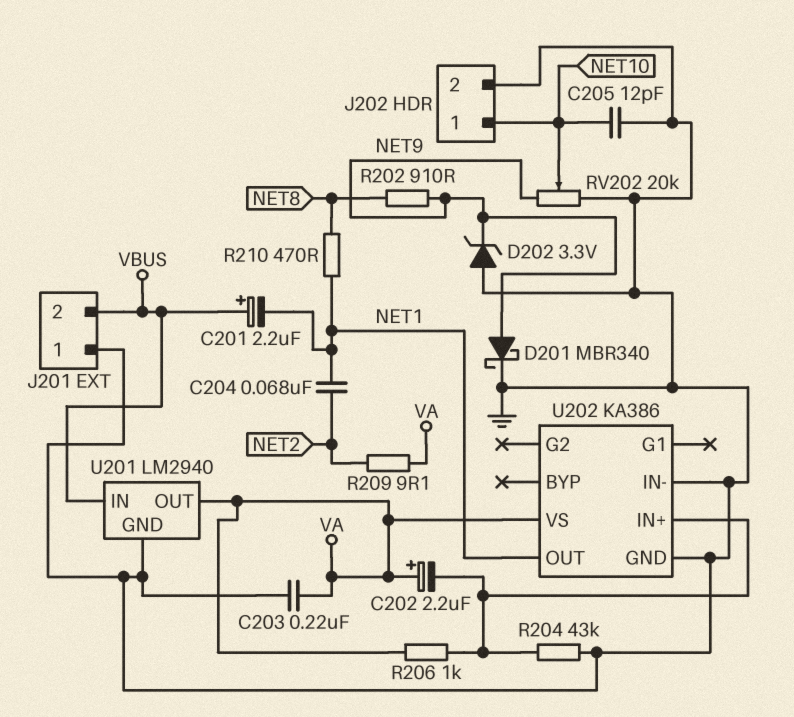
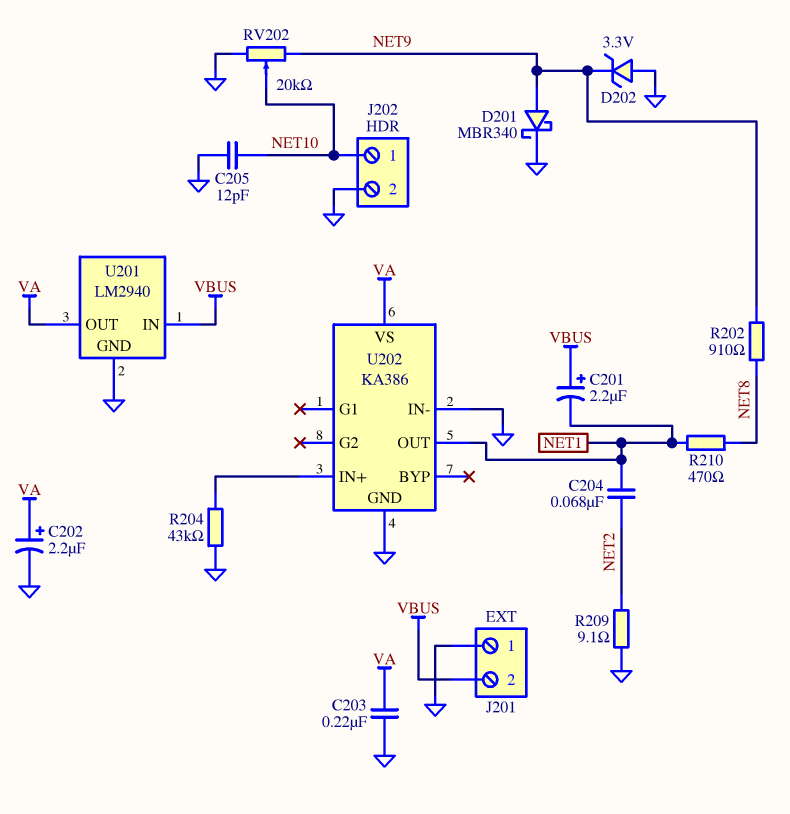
C202: 2.2uF (plus VA, minus U202/IN+) -> 2.2uF (plus VA, minus GND)
R206: 1k (U202/IN+, VA) -> none
R209: 9.1 (NET2, VA) -> 9.1 (GND, NET2)

